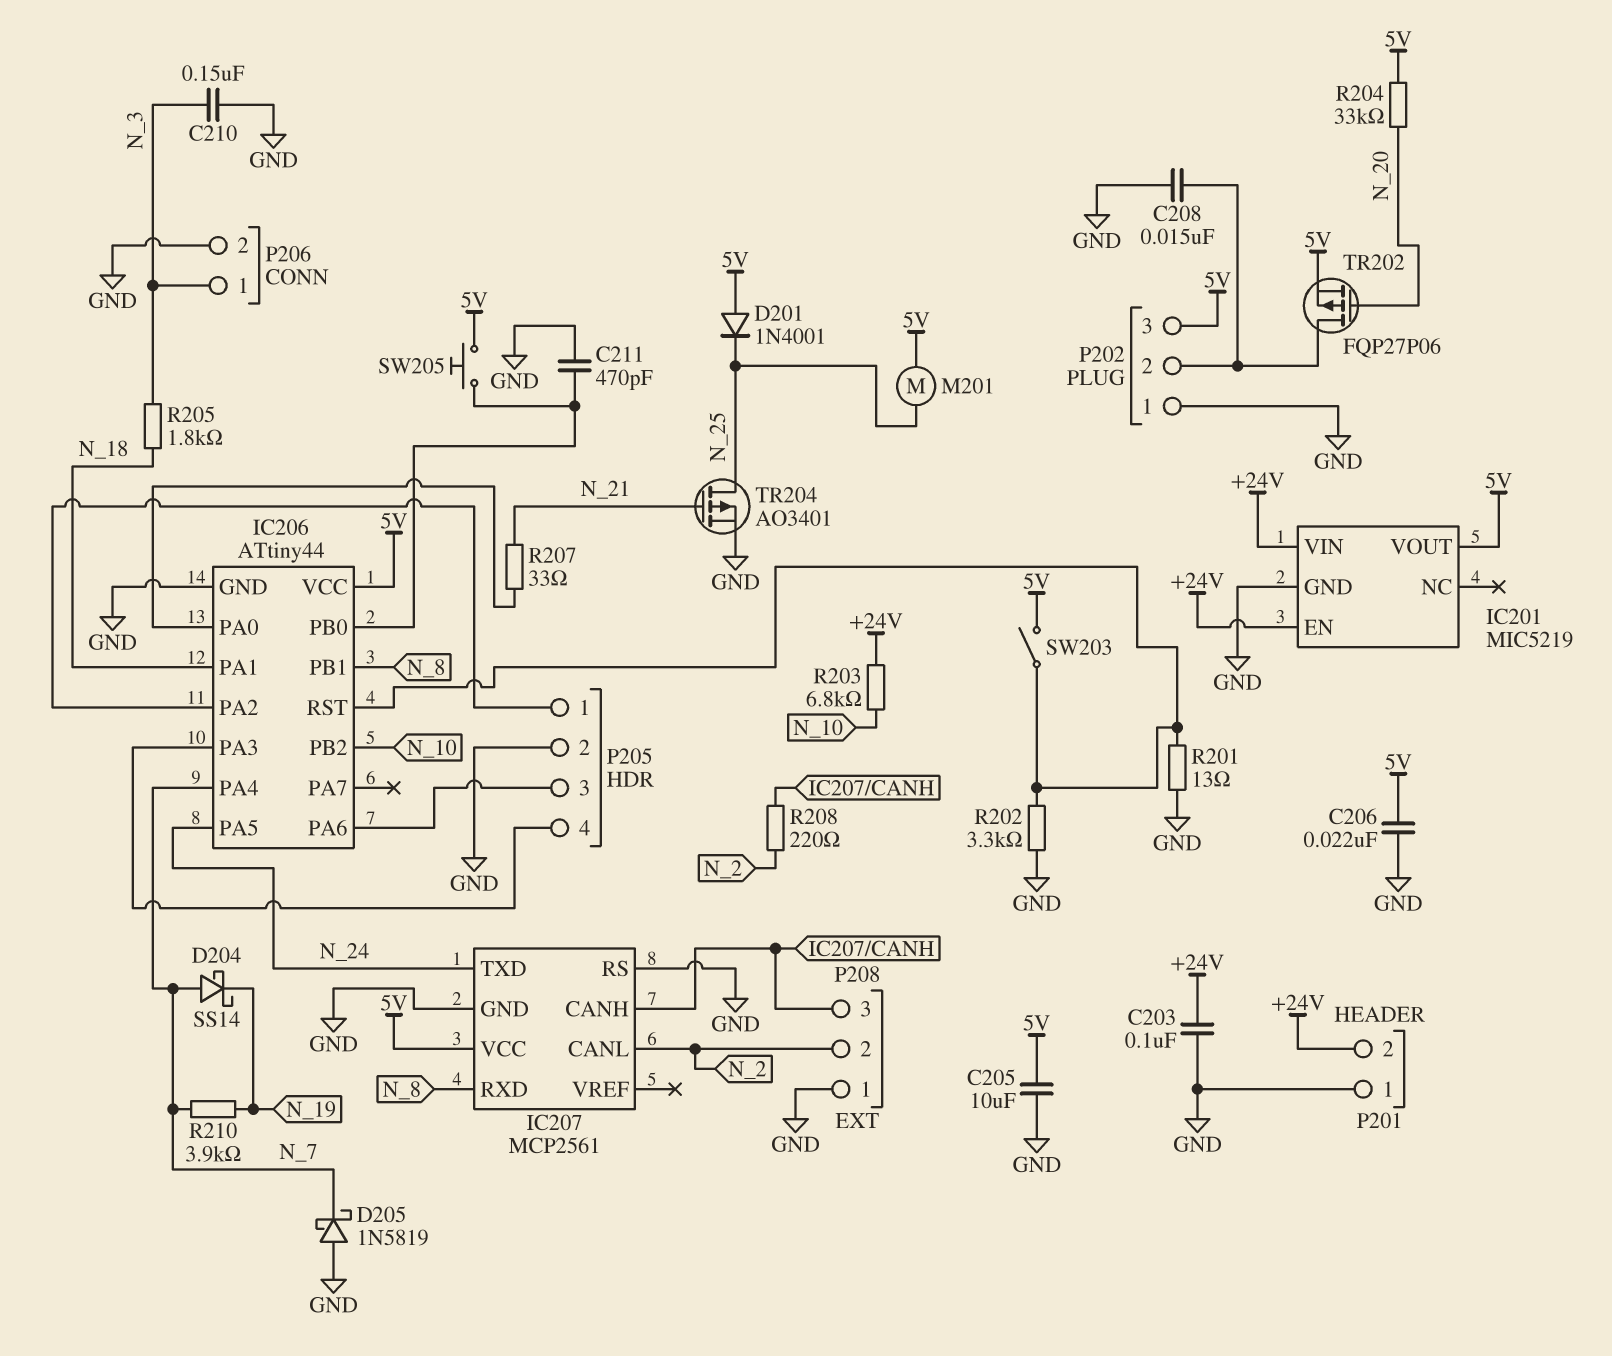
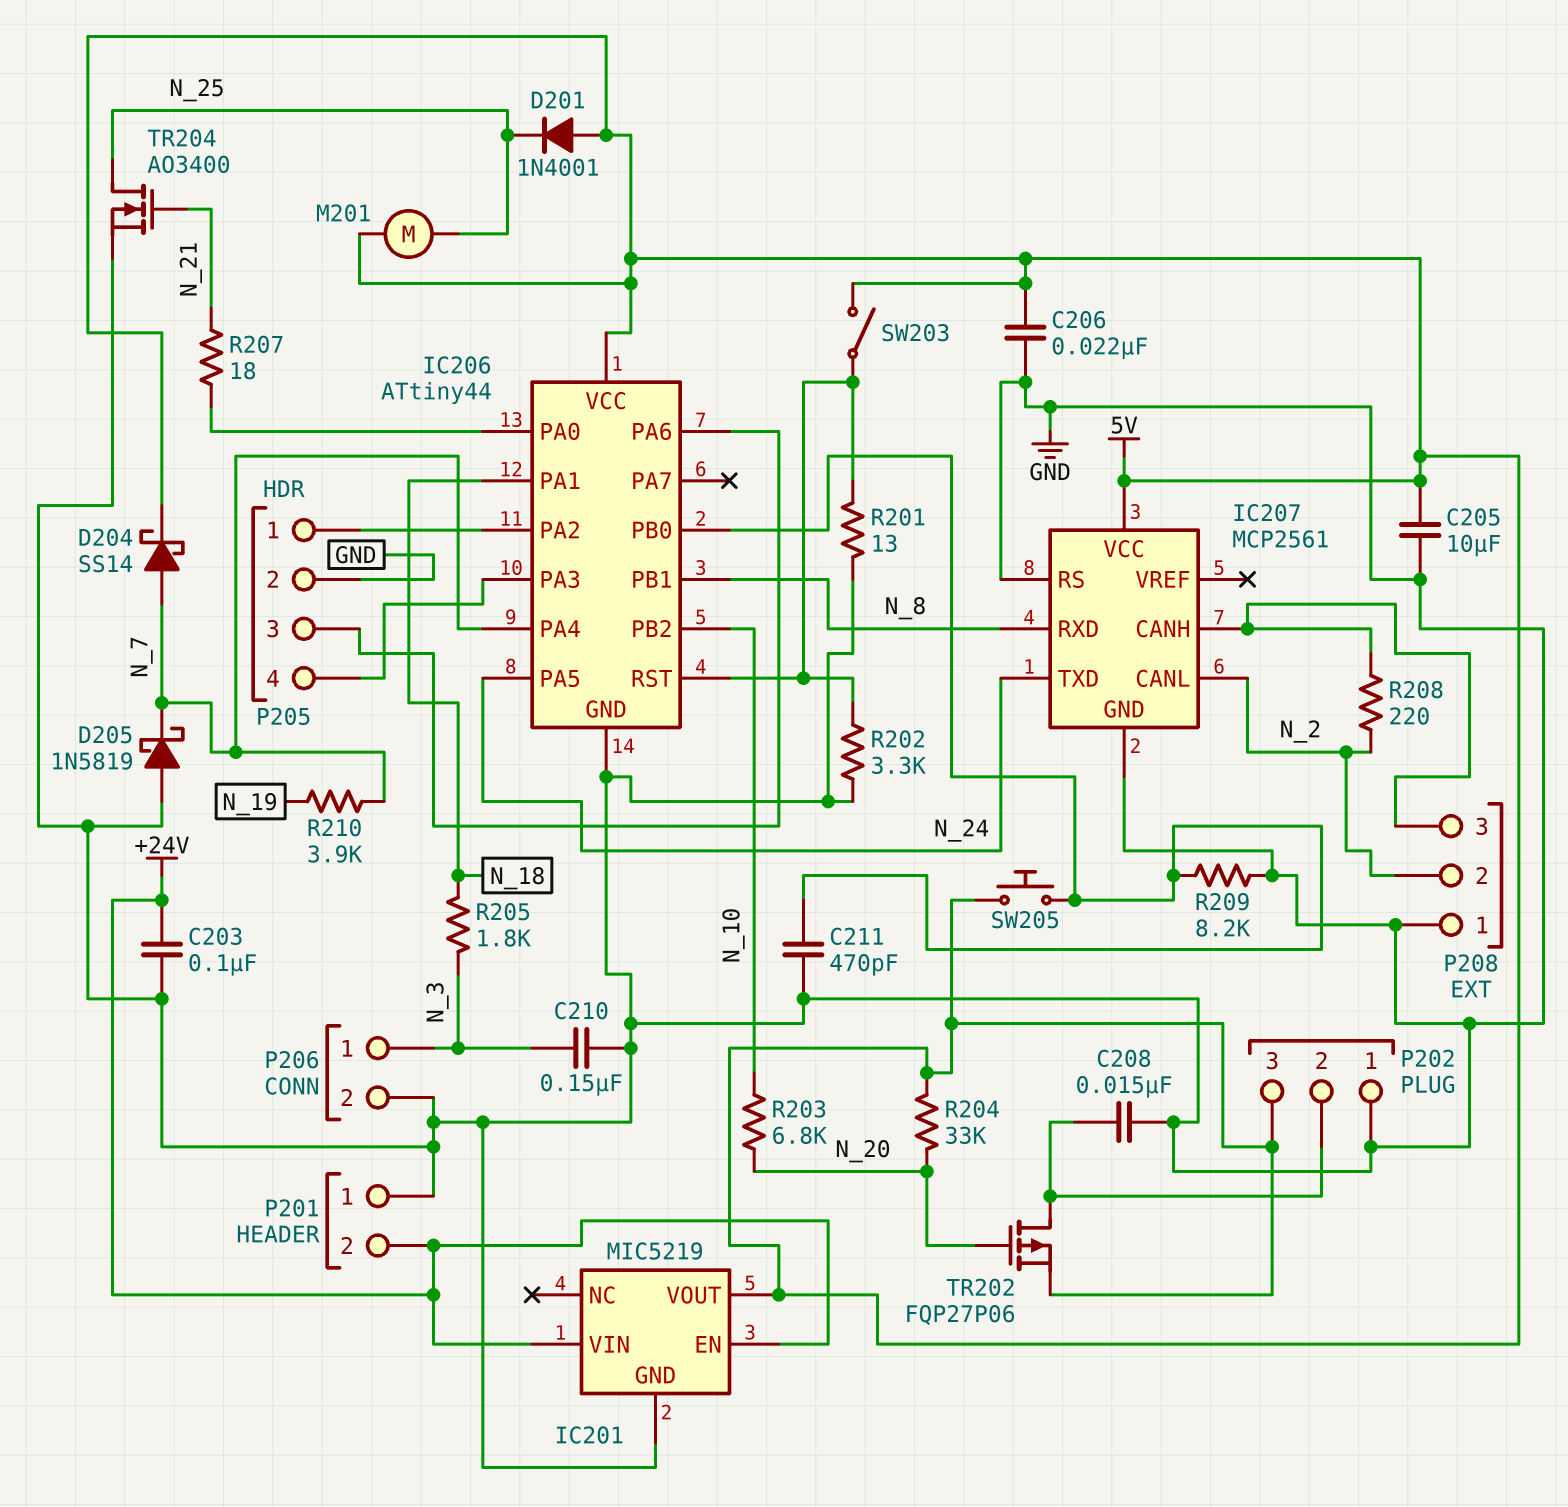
D204: schottky SS14 (A N_7, K N_19) -> schottky SS14 (A N_7, K 5V)
R203: 6.8k (+24V, N_10) -> 6.8k (N_10, N_20)
R207: 33 (IC206/PA0, N_21) -> 18 (IC206/PA0, N_21)
R209: none -> 8.2k (GND, IC206/PB0)
TR204: PMOS AO3401 (G N_21, D N_25, S GND) -> NMOS AO3400 (G N_21, D N_25, S GND)

